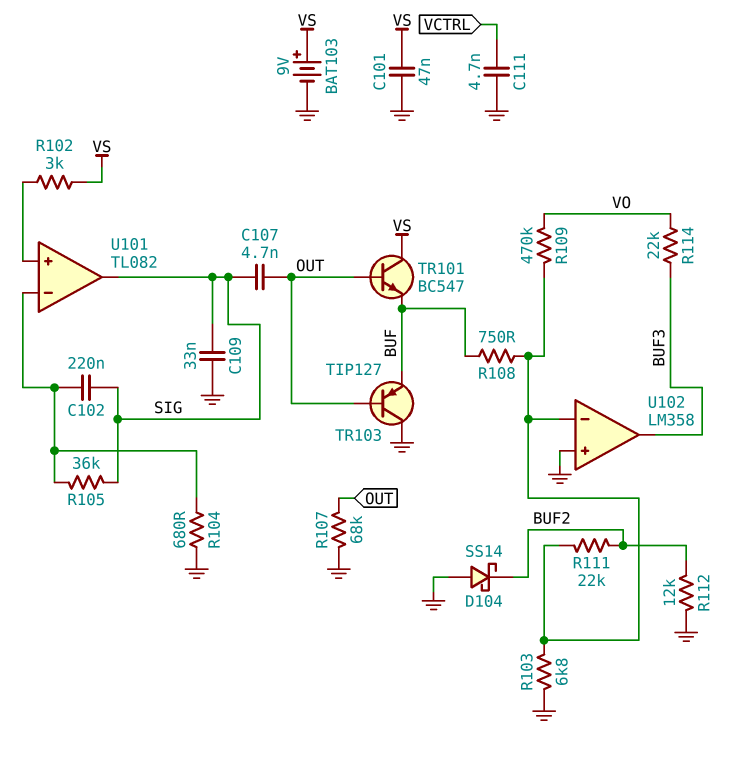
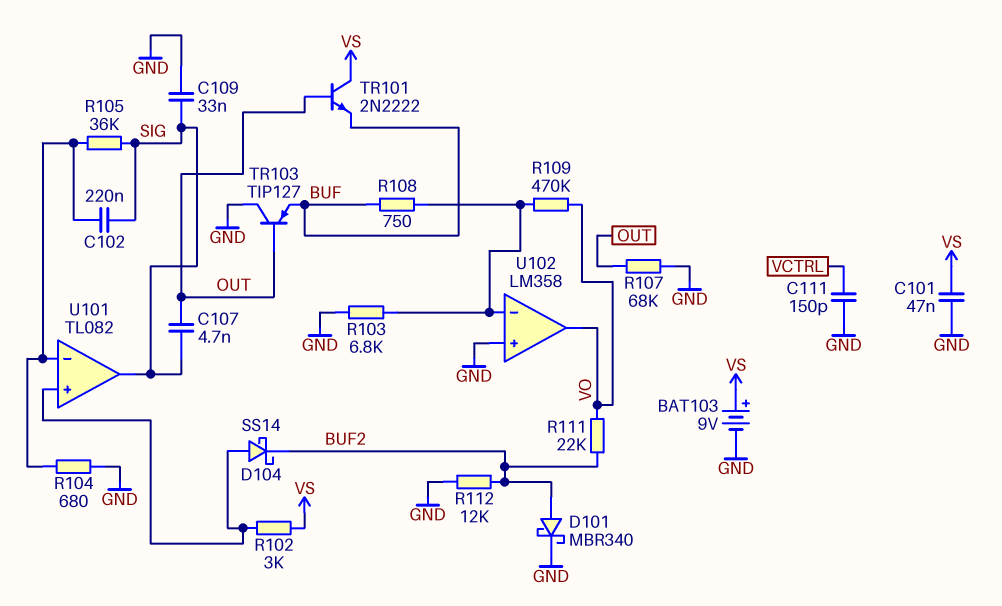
C111: 4.7nF (GND, VCTRL) -> 150pF (GND, VCTRL)
D101: none -> schottky MBR340 (A BUF2, K GND)
D104: schottky SS14 (A GND, K BUF2) -> schottky SS14 (A U101/in+, K BUF2)
R111: 22k (BUF2, U102/in-) -> 22k (BUF2, VO)
R114: 22k (BUF3, VO) -> none
TR101: NPN BC547 (B OUT, C VS, E BUF) -> NPN 2N2222 (B OUT, C VS, E BUF)
U102 pin out: BUF3 -> VO

